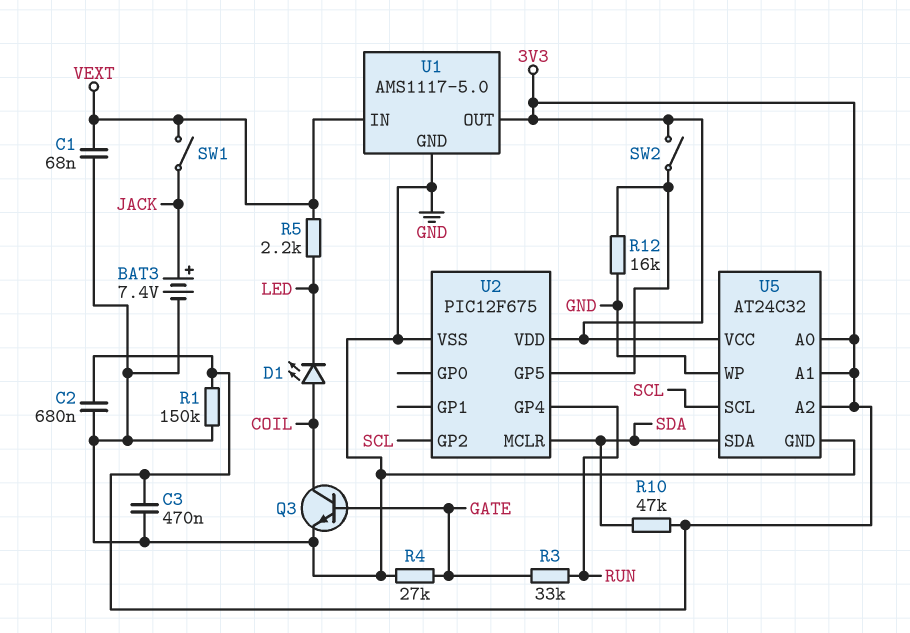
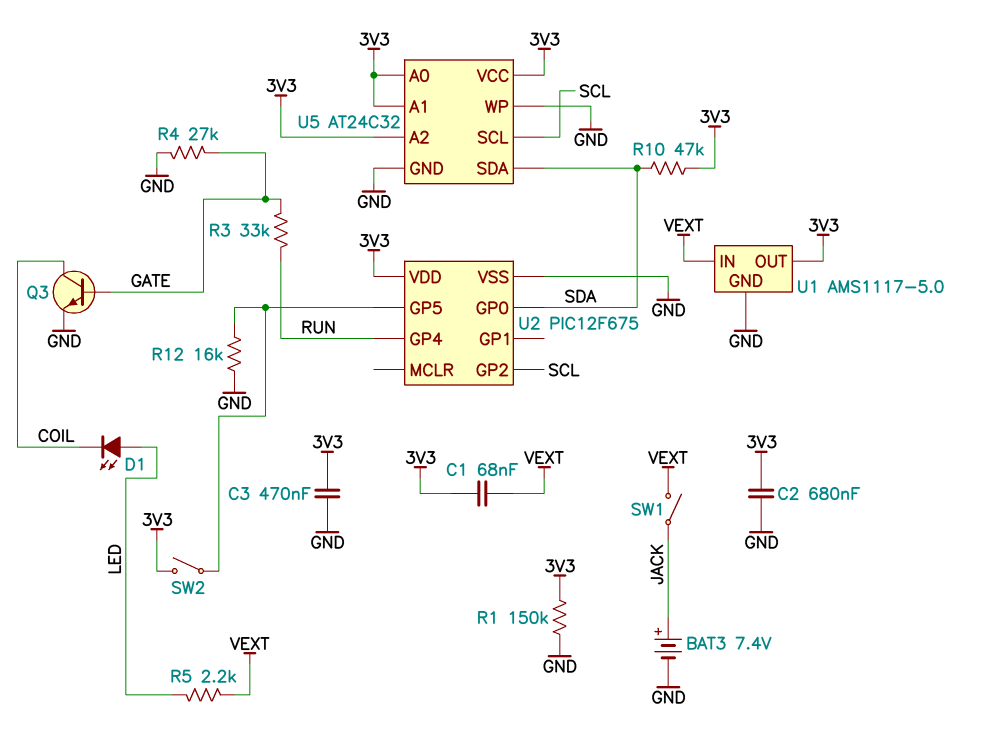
C1: 68nF (GND, VEXT) -> 68nF (3V3, VEXT)
D1: LED (A COIL, K LED) -> LED (A LED, K COIL)
U2 pin GP0: none -> SDA
U2 pin MCLR: SDA -> none

